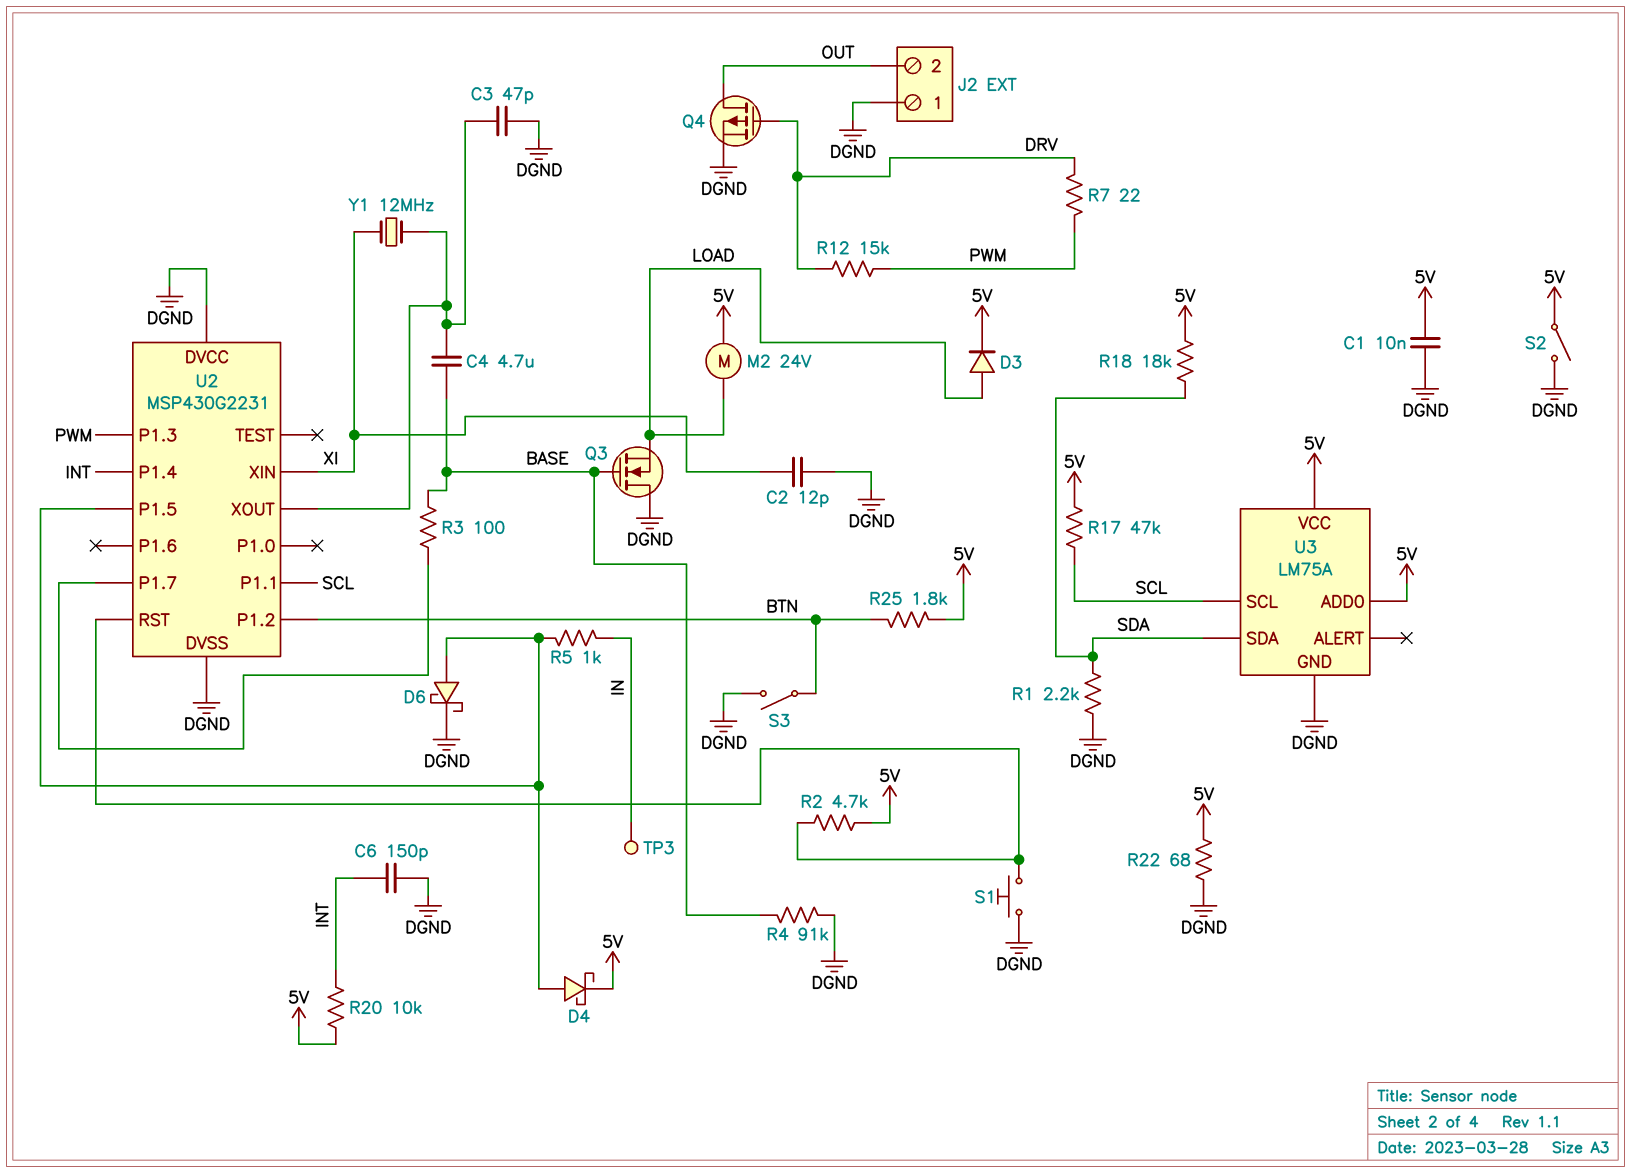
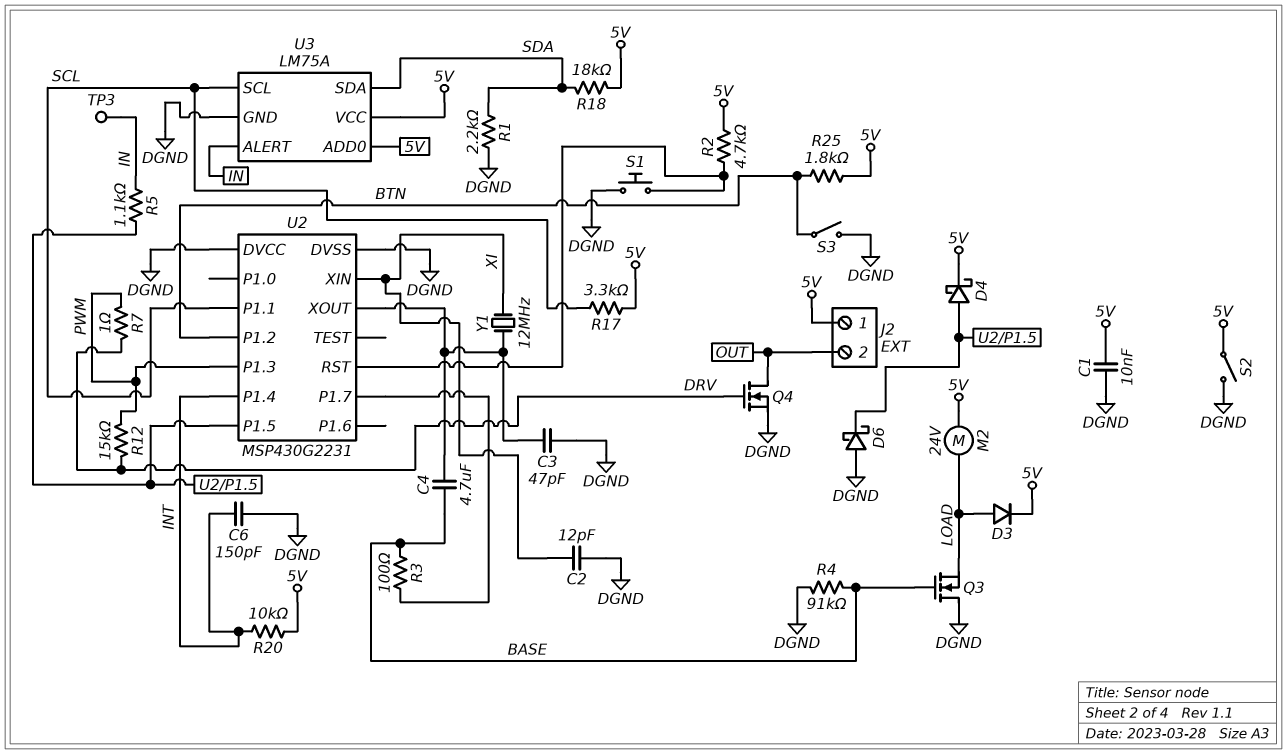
D6: schottky (A U2/P1.5, K DGND) -> schottky (A DGND, K U2/P1.5)
J2 pin 1: DGND -> 5V
Q4: PMOS (G DRV, D OUT, S DGND) -> NMOS (G DRV, D OUT, S DGND)
R5: 1k (IN, U2/P1.5) -> 1.1k (IN, U2/P1.5)
R7: 22 (DRV, PWM) -> 1 (DRV, PWM)
R17: 47k (5V, SCL) -> 3.3k (5V, SCL)
R22: 68 (5V, DGND) -> none
U3 pin ALERT: none -> IN

